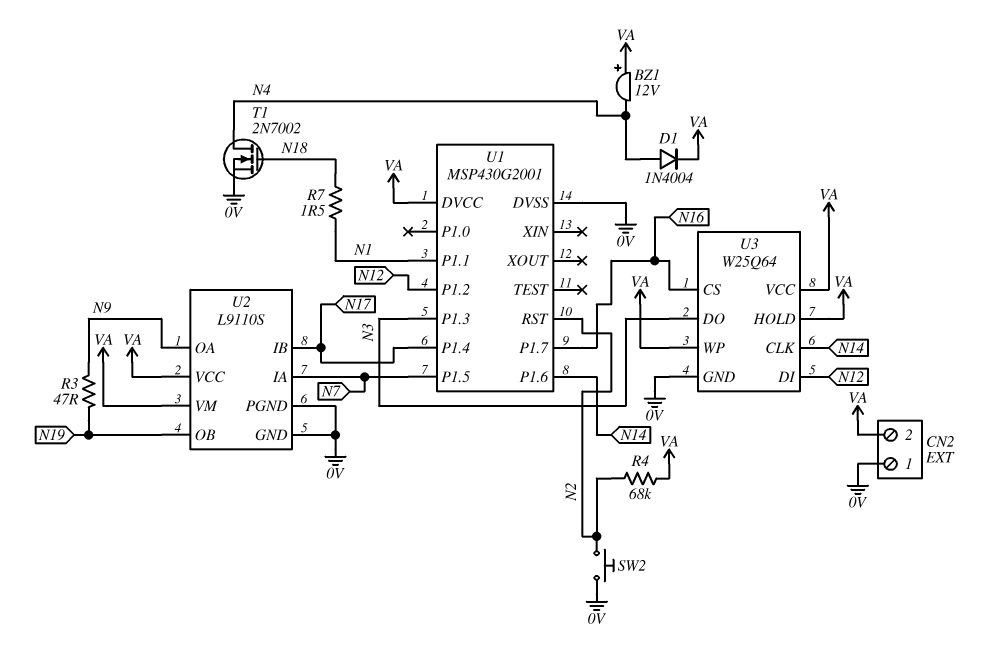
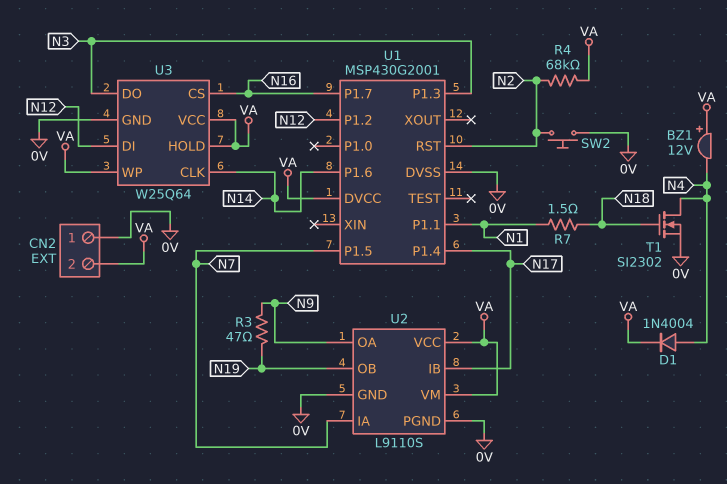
T1: NMOS 2N7002 (G N18, D N4, S 0V) -> NMOS SI2302 (G N18, D N4, S 0V)

